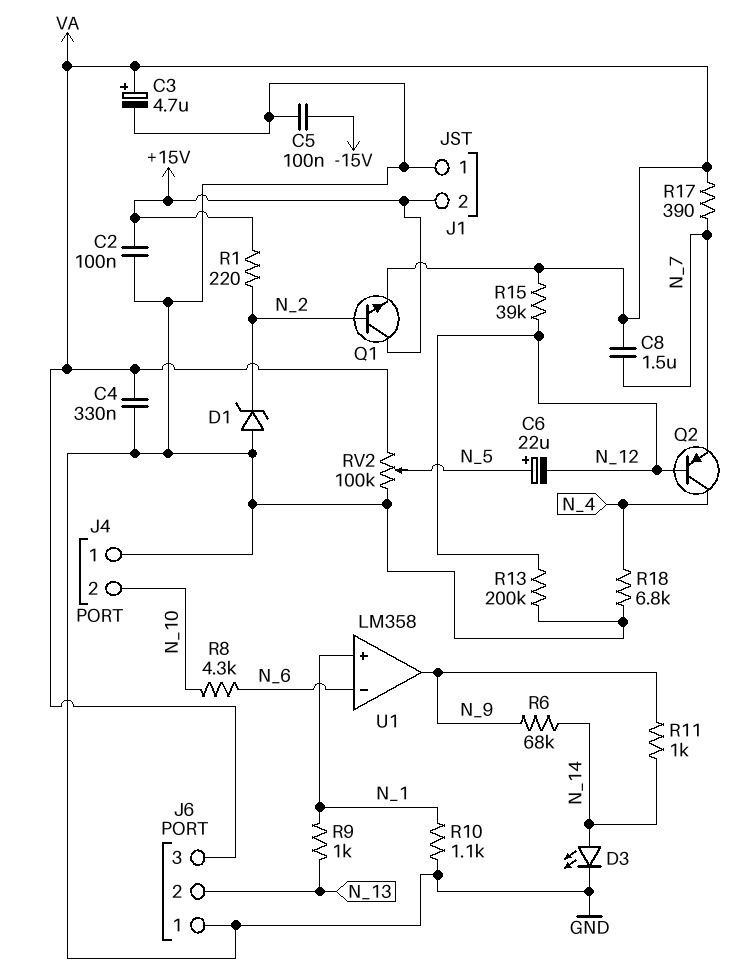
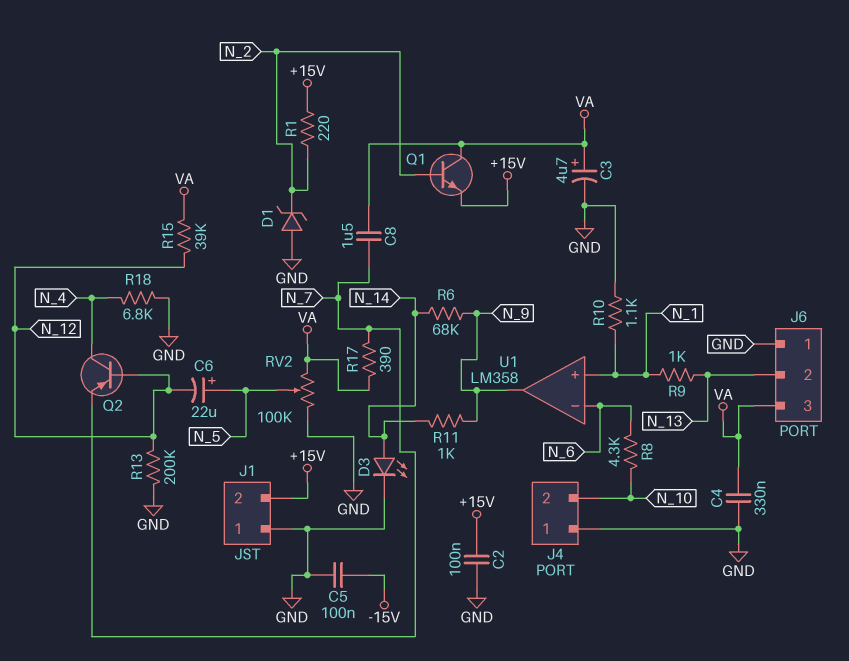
Q1: NPN (B N_2, C +15V, E VA) -> NPN (B N_2, C VA, E +15V)

